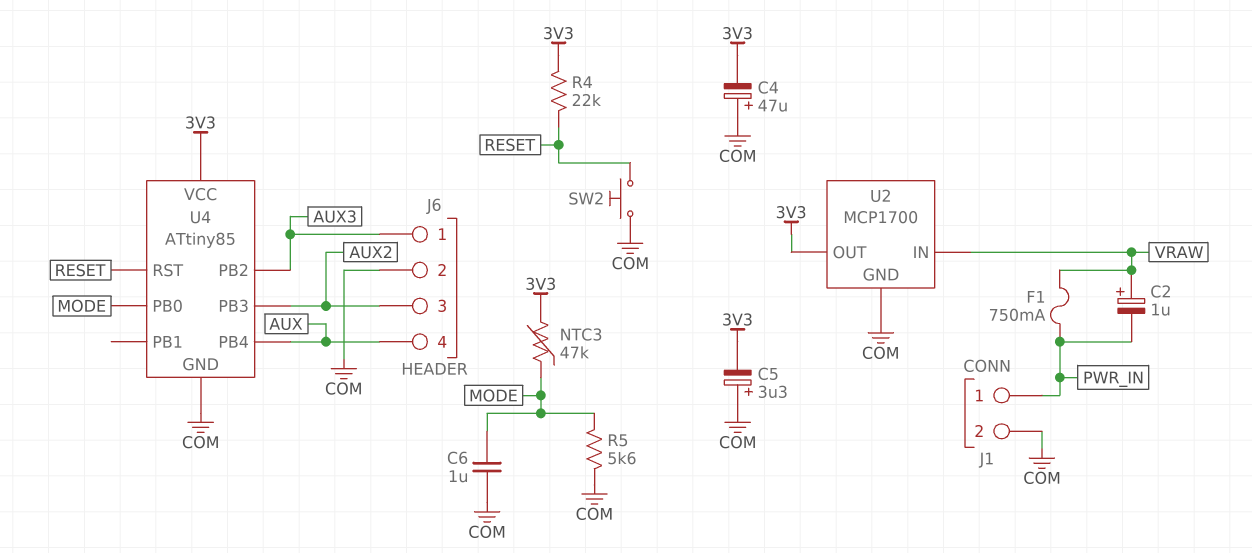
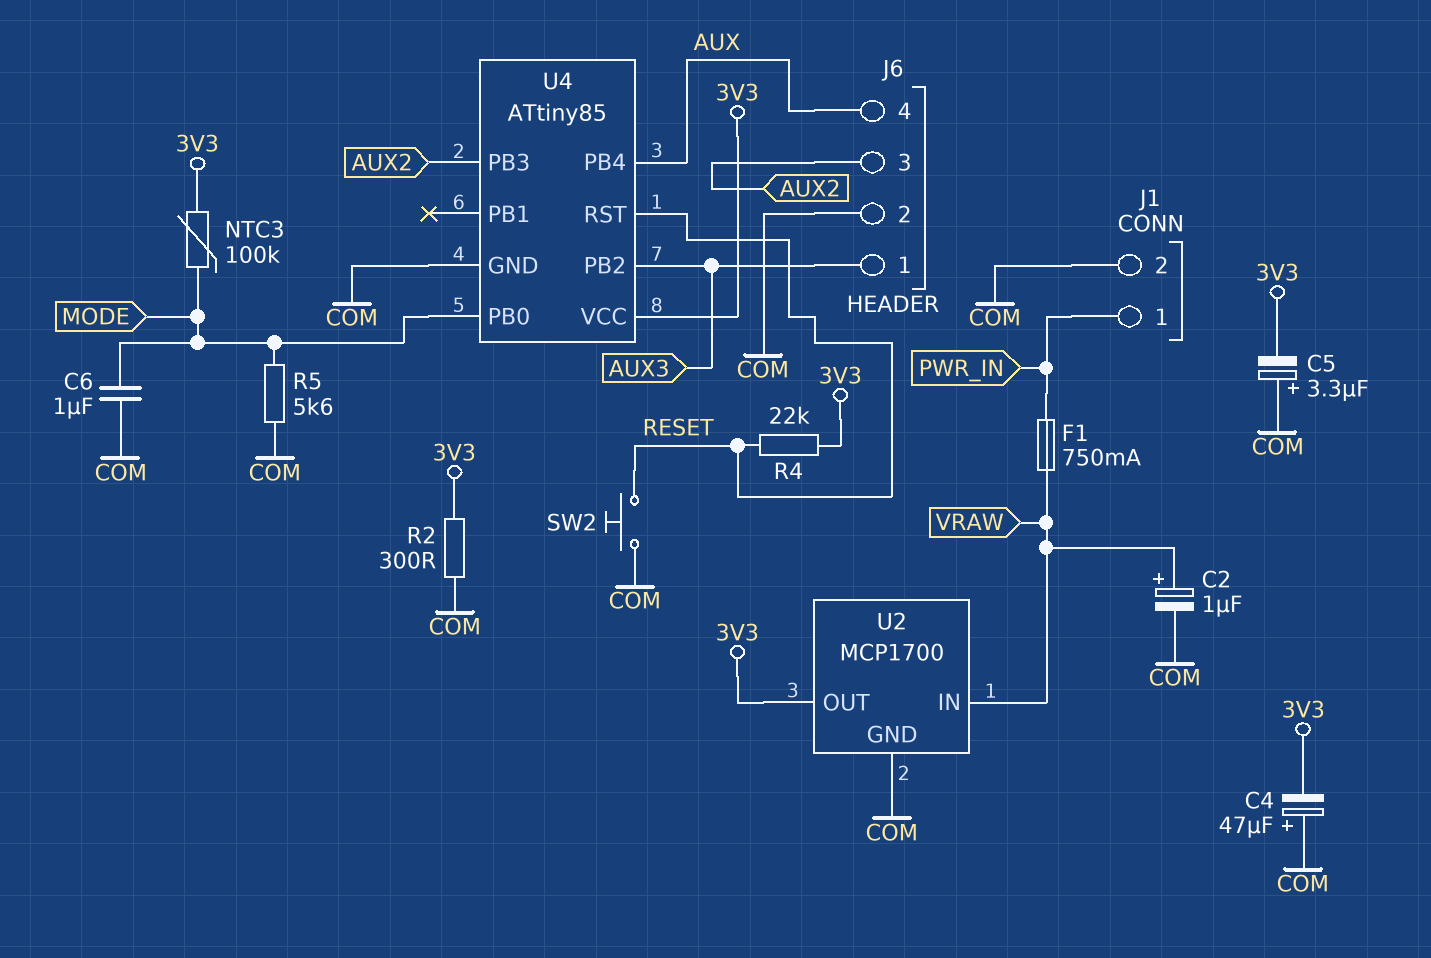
C2: 1uF (plus VRAW, minus PWR_IN) -> 1uF (plus VRAW, minus COM)
NTC3: 47k (3V3, MODE) -> 100k (3V3, MODE)
R2: none -> 300 (3V3, COM)

